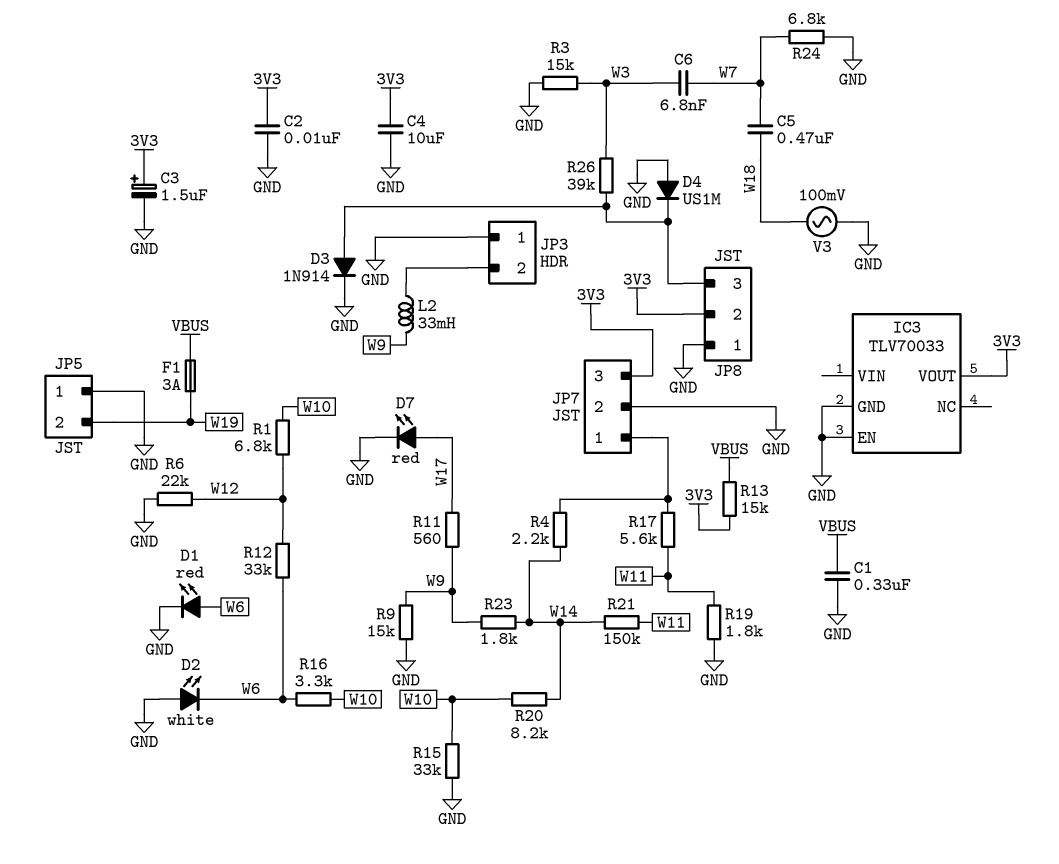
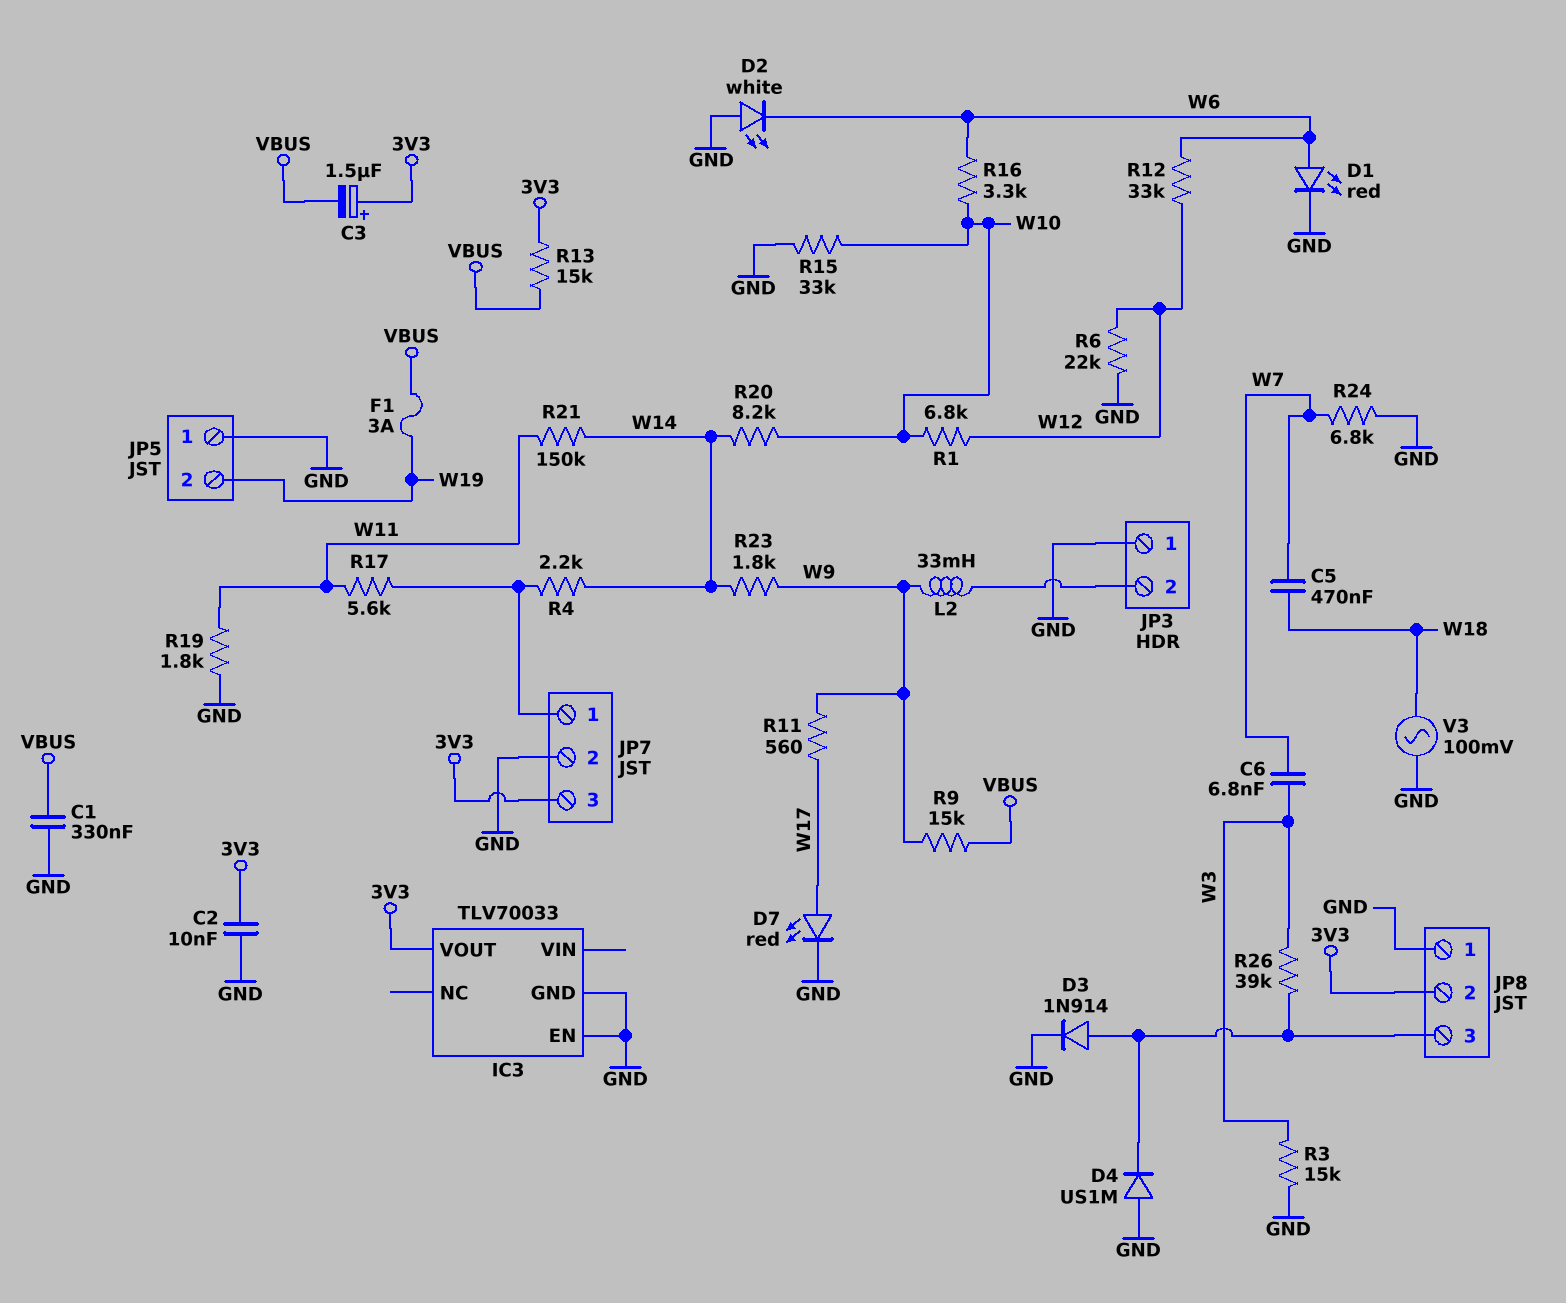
C3: 1.5uF (plus 3V3, minus GND) -> 1.5uF (plus 3V3, minus VBUS)
C4: 10uF (3V3, GND) -> none
R9: 15k (GND, W9) -> 15k (VBUS, W9)

